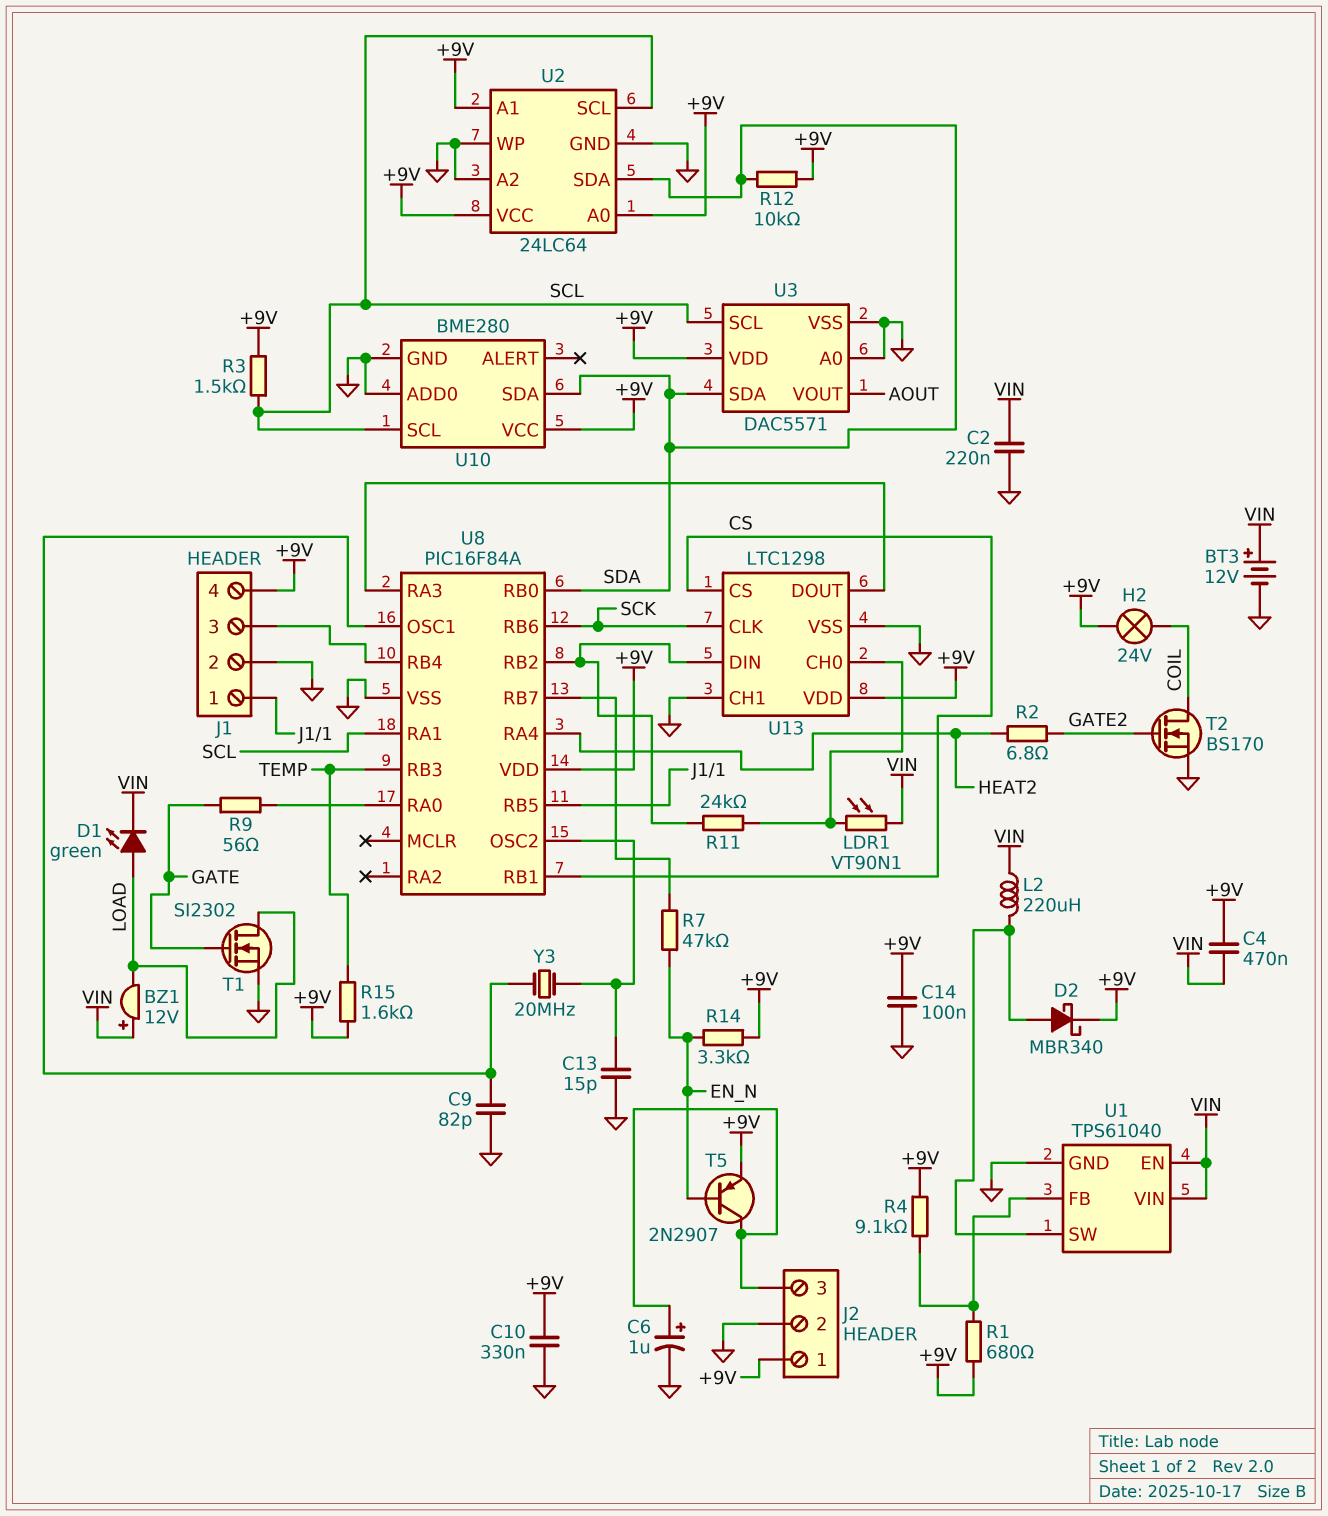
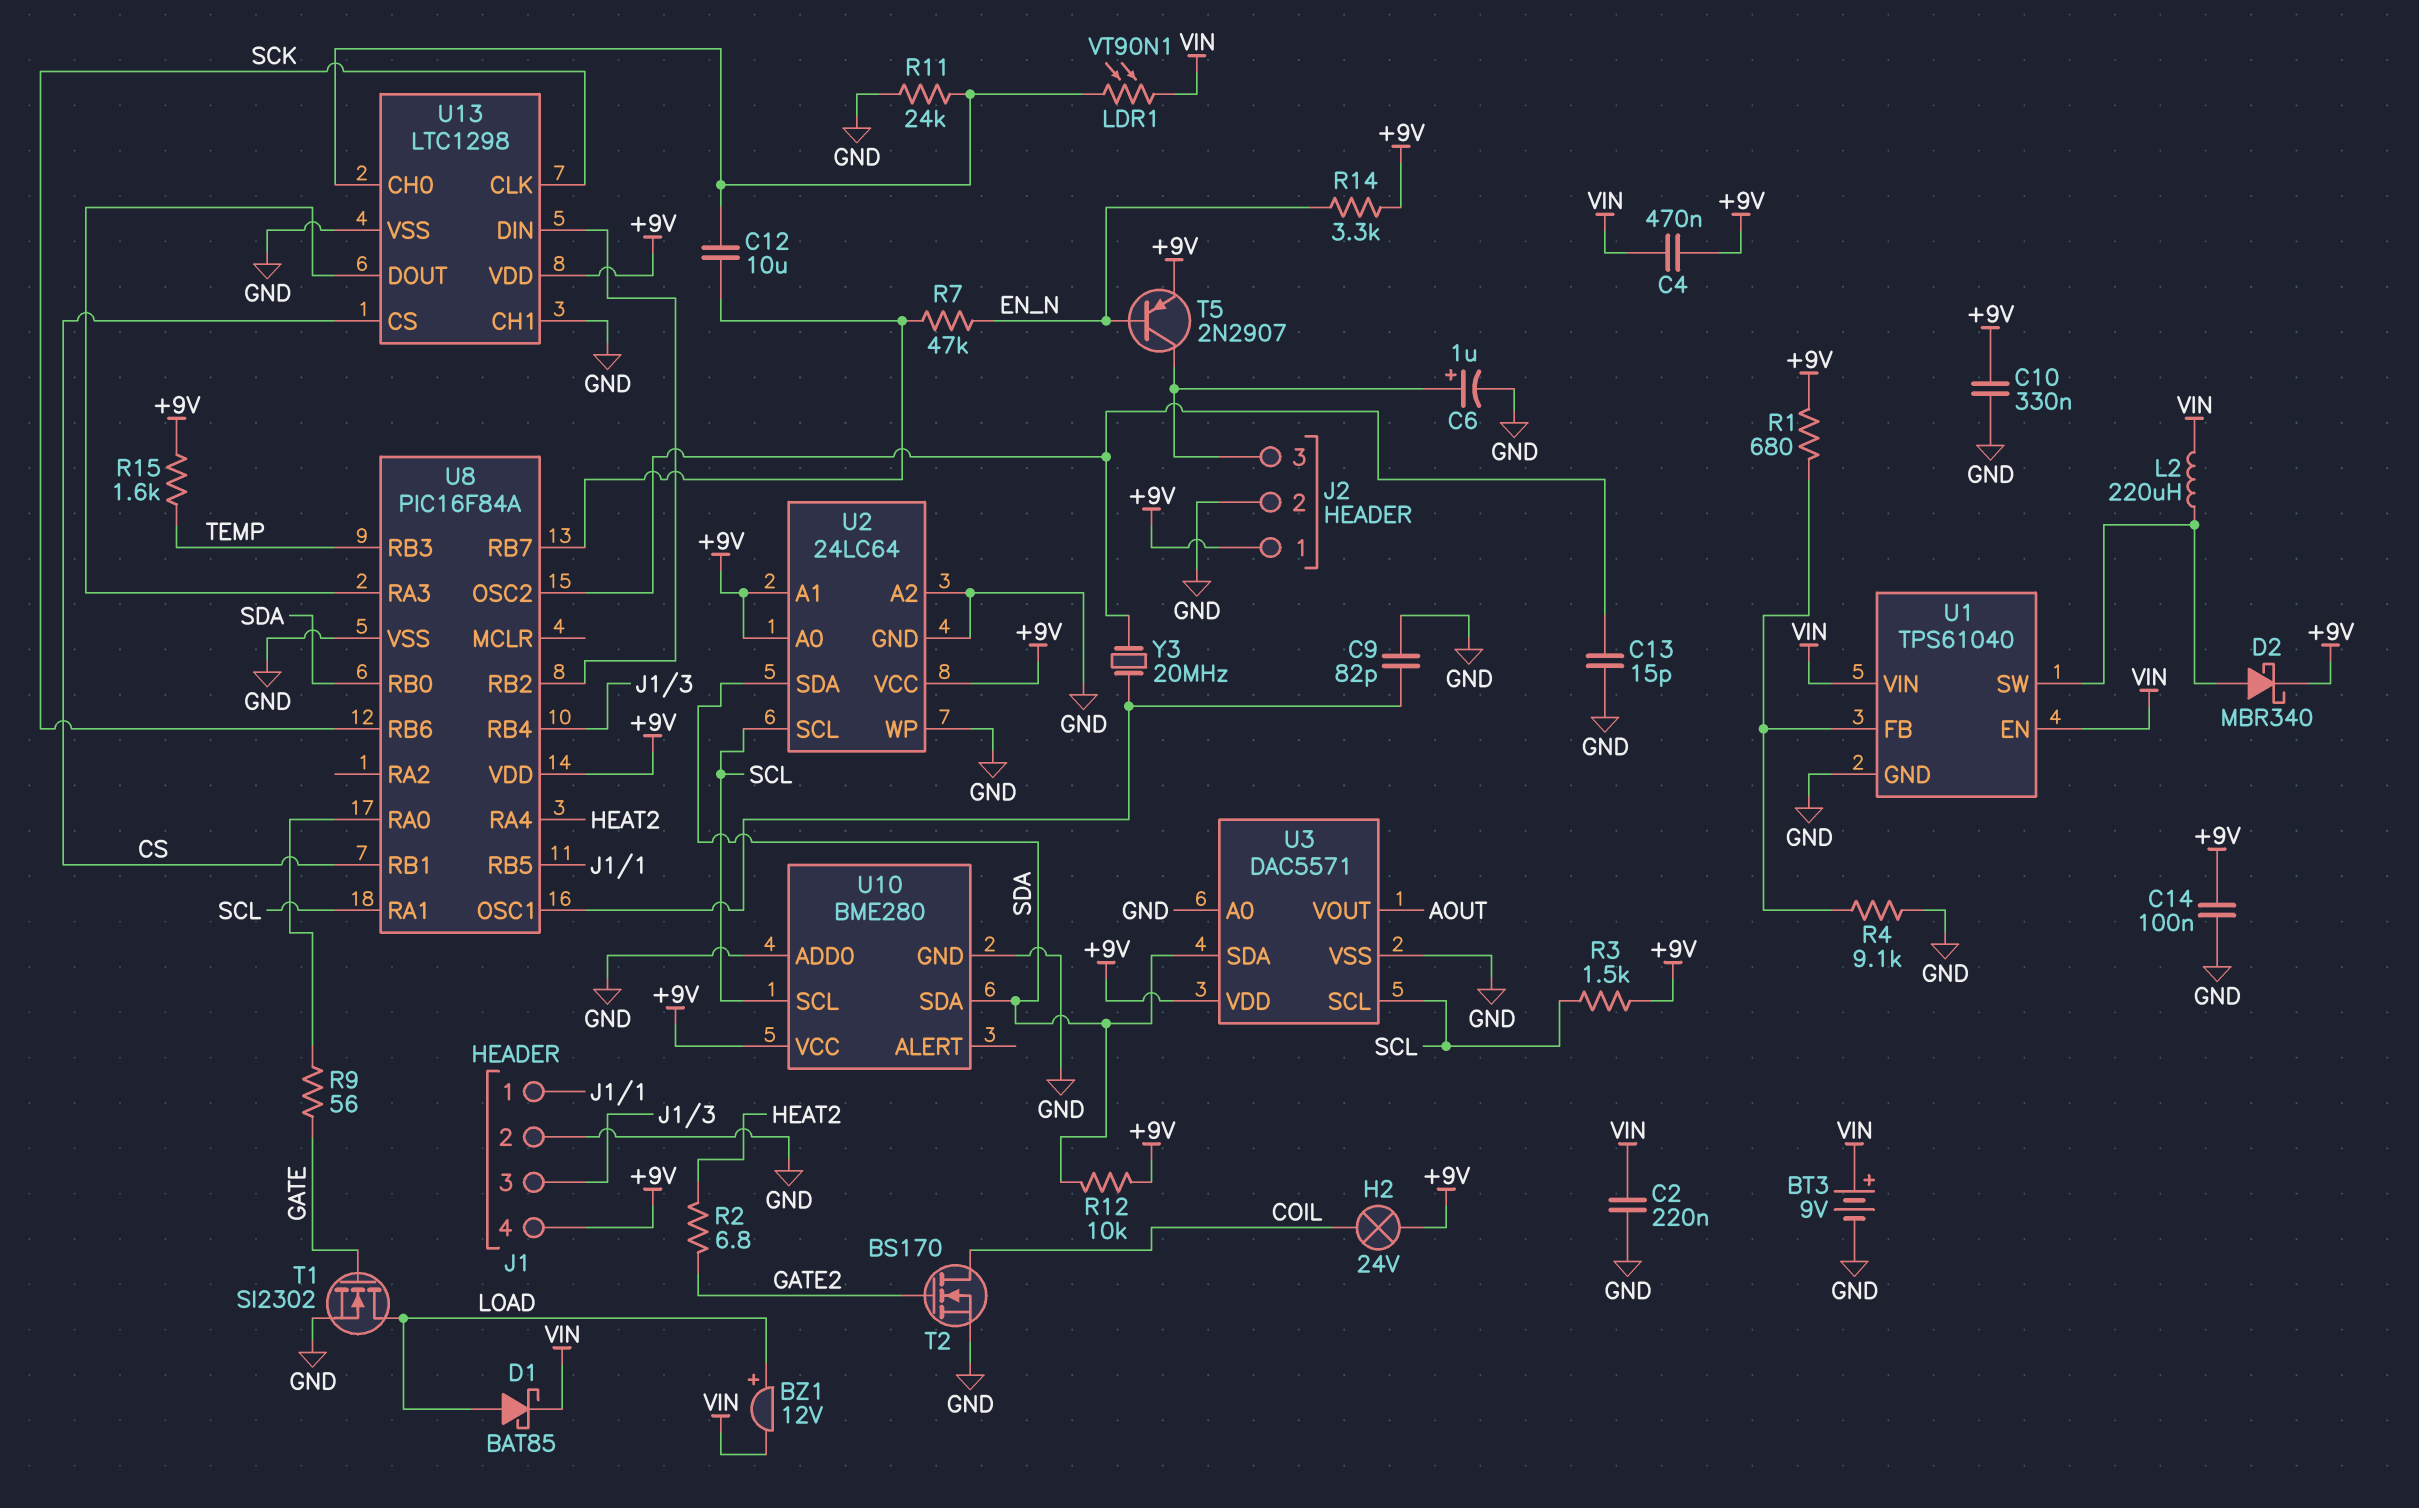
BT3: 12V (plus VIN, minus GND) -> 9V (plus VIN, minus GND)
BZ1: buzzer 12V (plus VIN, minus LOAD) -> buzzer 12V (plus LOAD, minus VIN)
C12: none -> 10uF (U8/RB7, U13/CH0)
D1: LED green (A LOAD, K VIN) -> schottky BAT85 (A LOAD, K VIN)
R4: 9.1k (+9V, U1/FB) -> 9.1k (GND, U1/FB)
R11: 24k (U8/RB2, U13/CH0) -> 24k (GND, U13/CH0)

